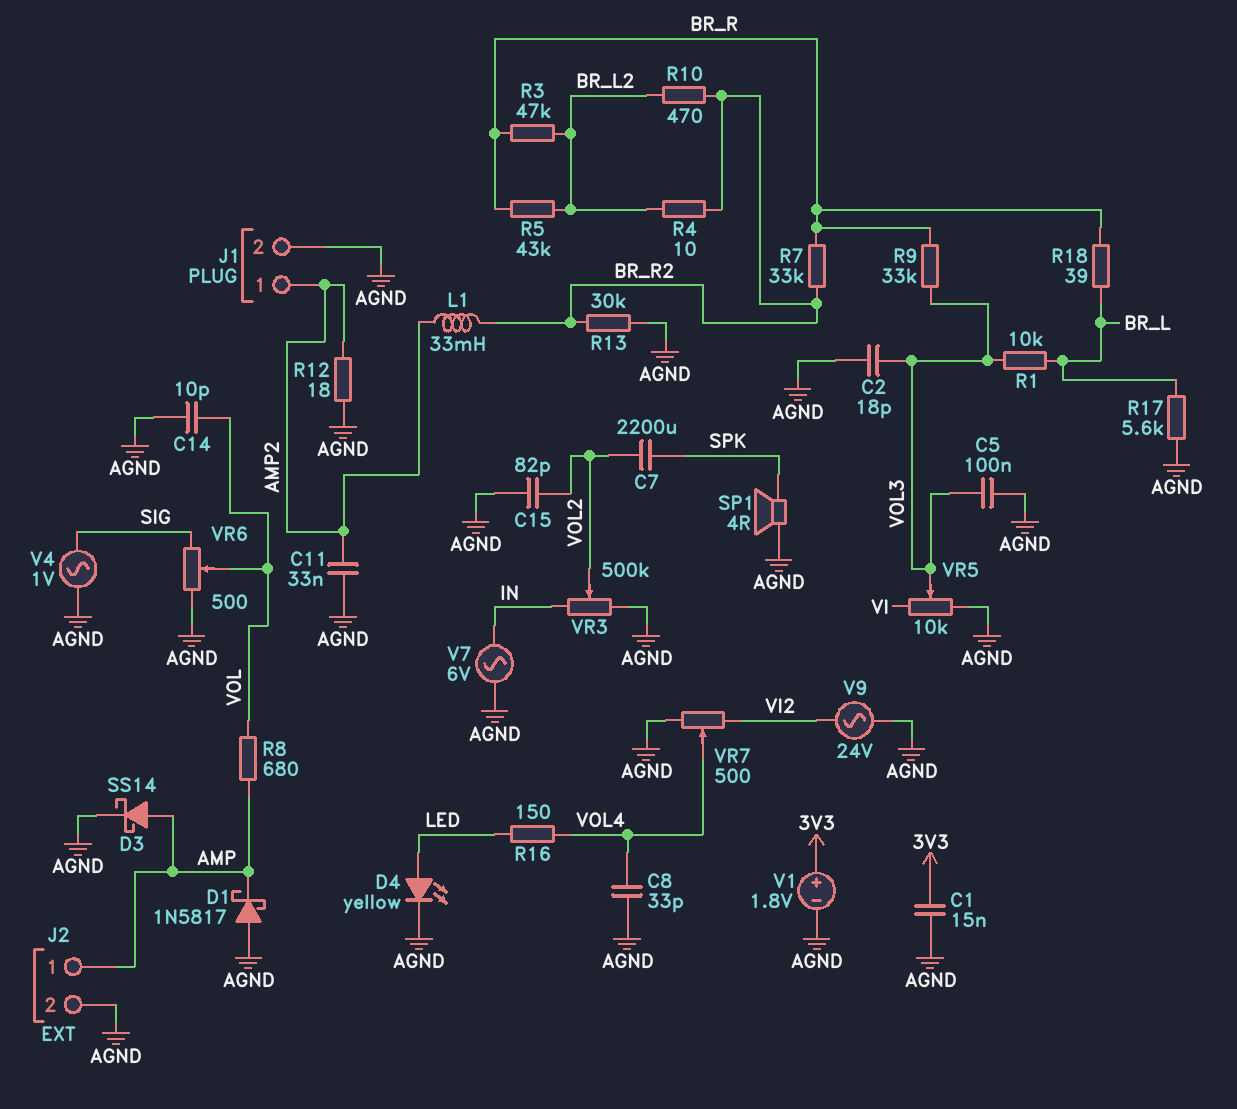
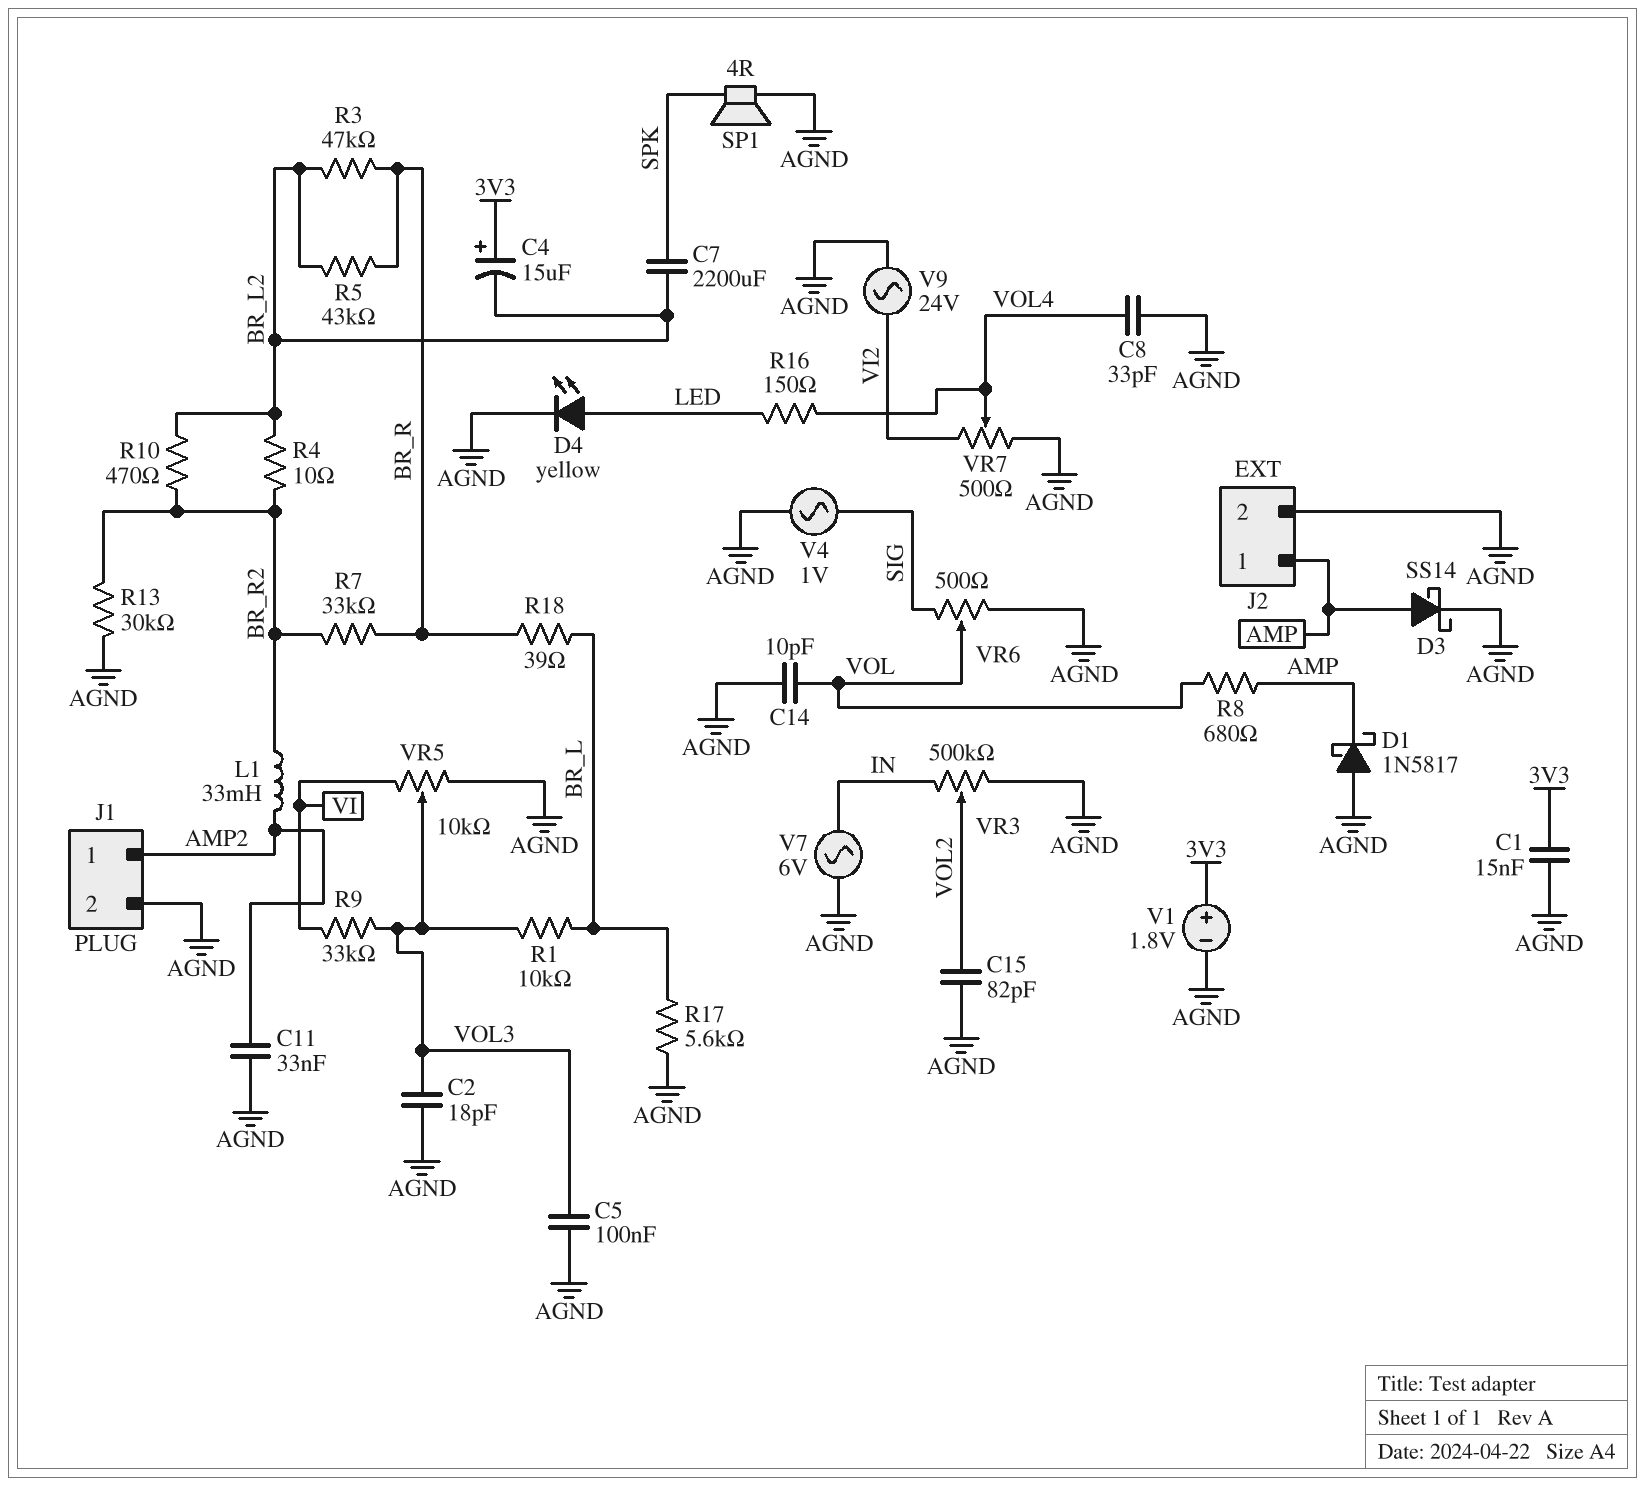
C4: none -> 15uF (plus 3V3, minus BR_L2)
C7: 2200uF (SPK, VOL2) -> 2200uF (BR_L2, SPK)
R9: 33k (BR_R, VOL3) -> 33k (VI, VOL3)
R12: 18 (AGND, AMP2) -> none

